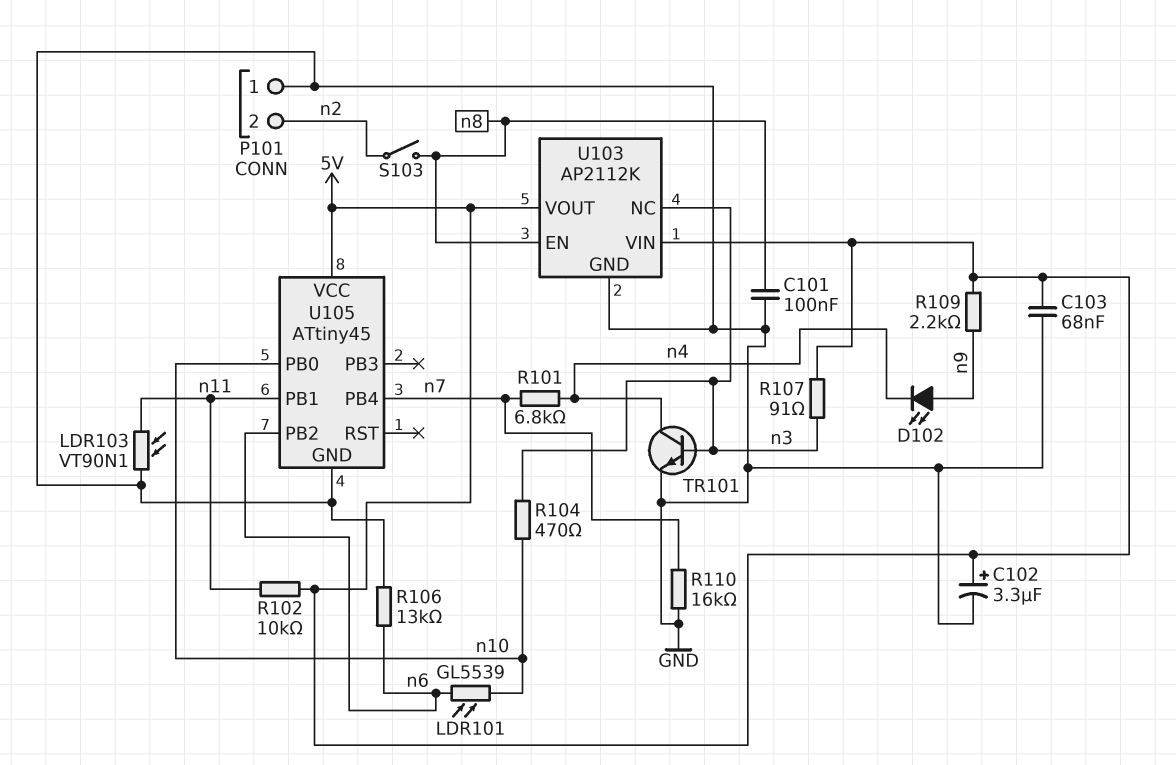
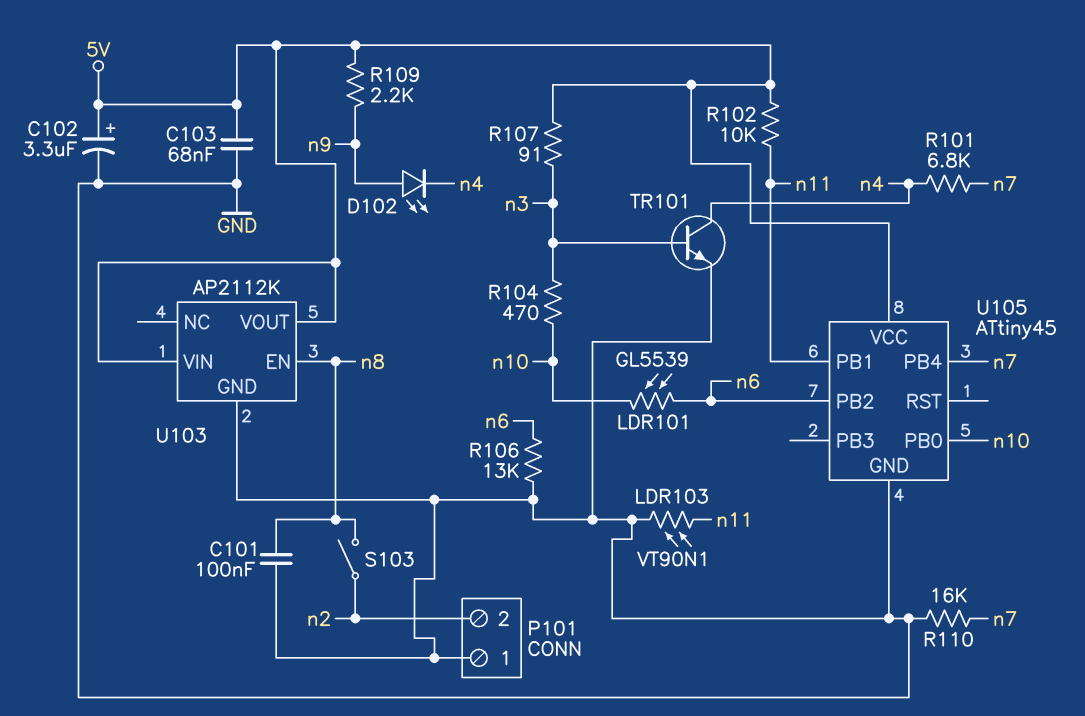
U103 pin NC: n3 -> none

